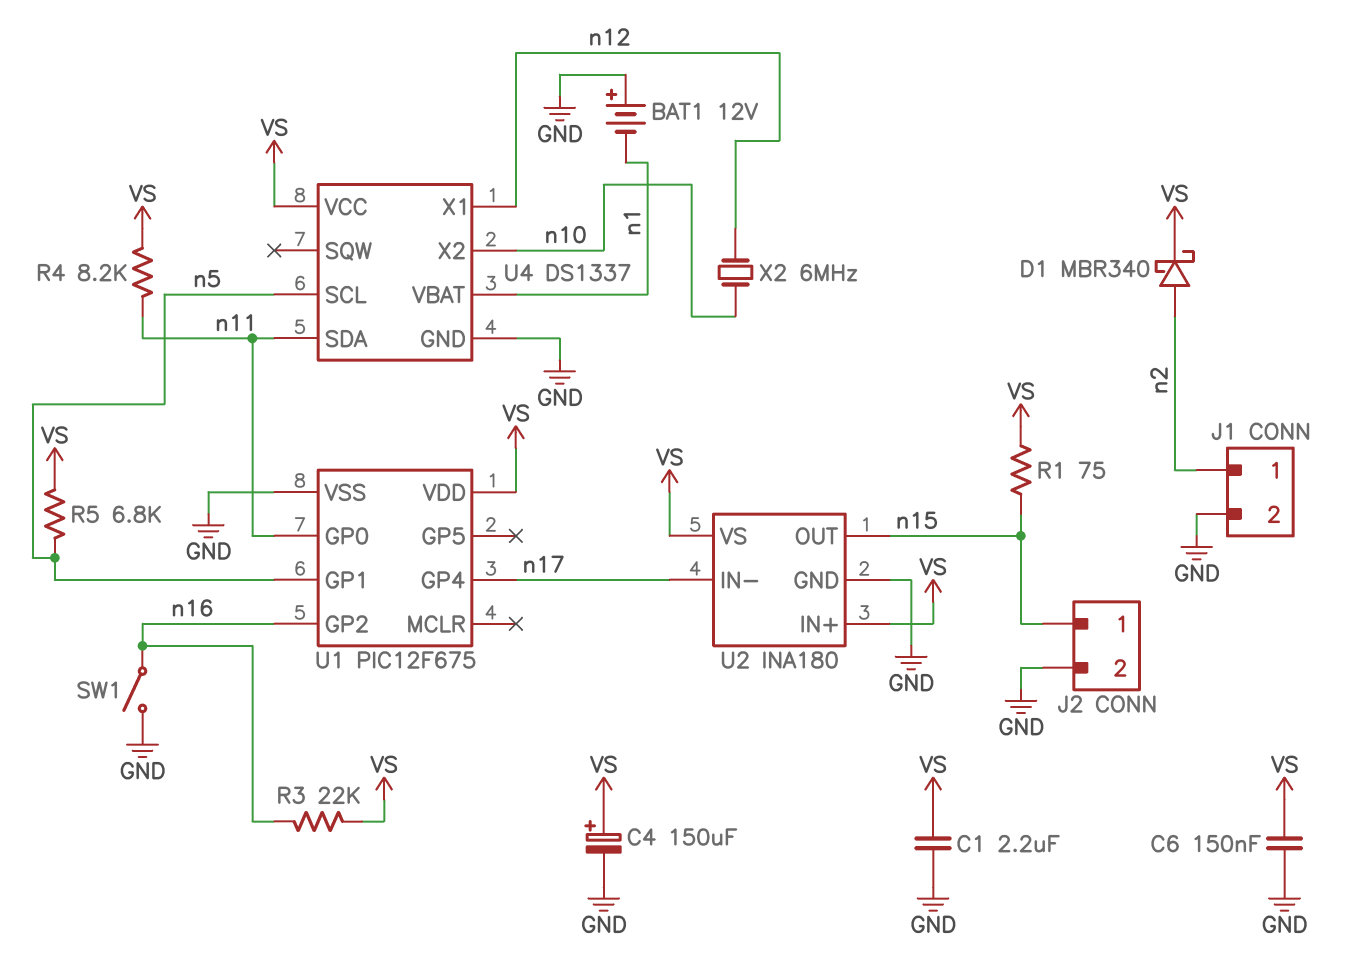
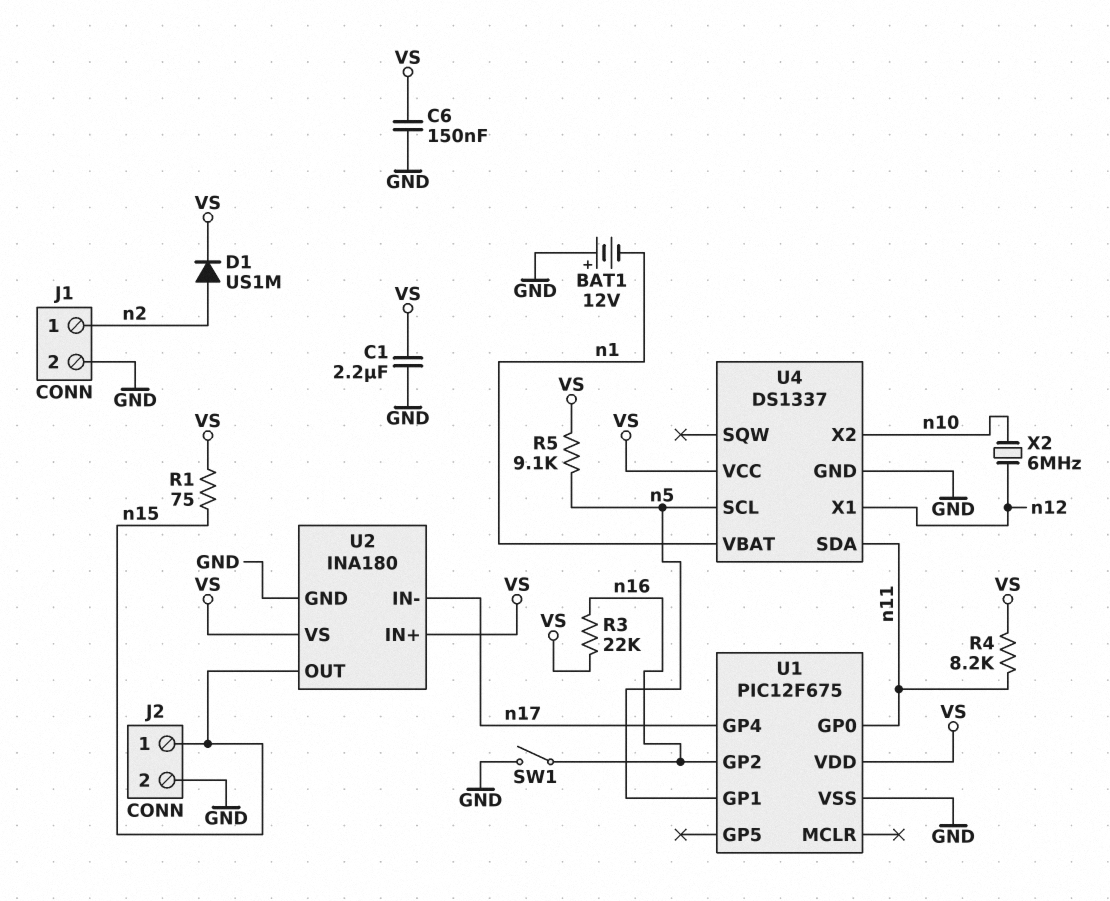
C4: 150uF (plus VS, minus GND) -> none
D1: schottky MBR340 (A n2, K VS) -> diode US1M (A n2, K VS)
R5: 6.8k (VS, n5) -> 9.1k (VS, n5)

